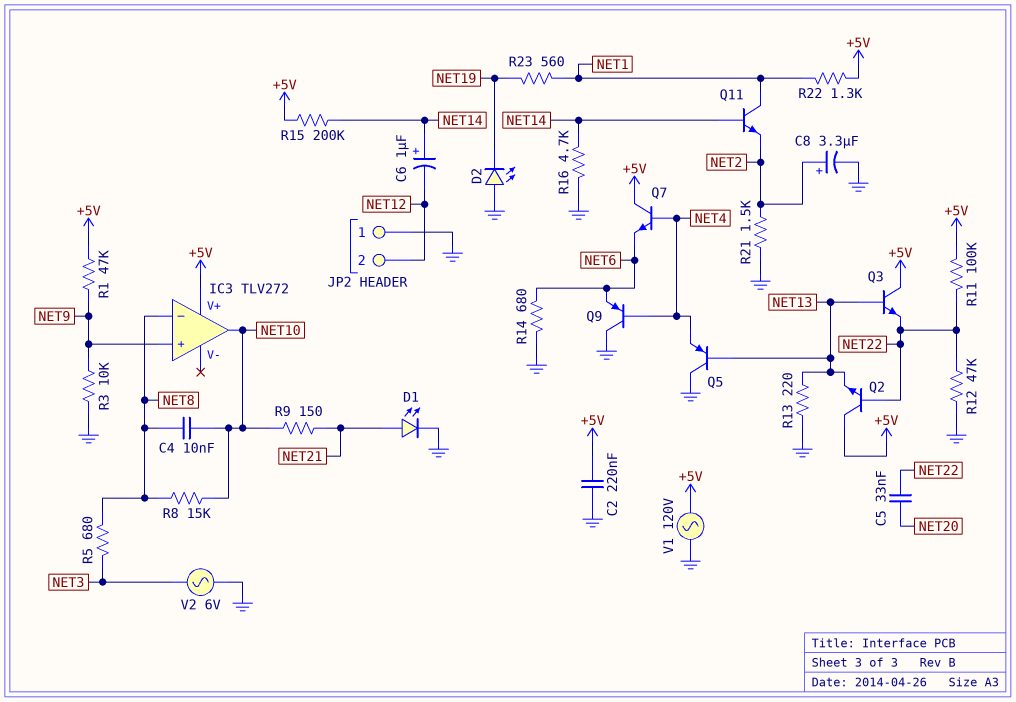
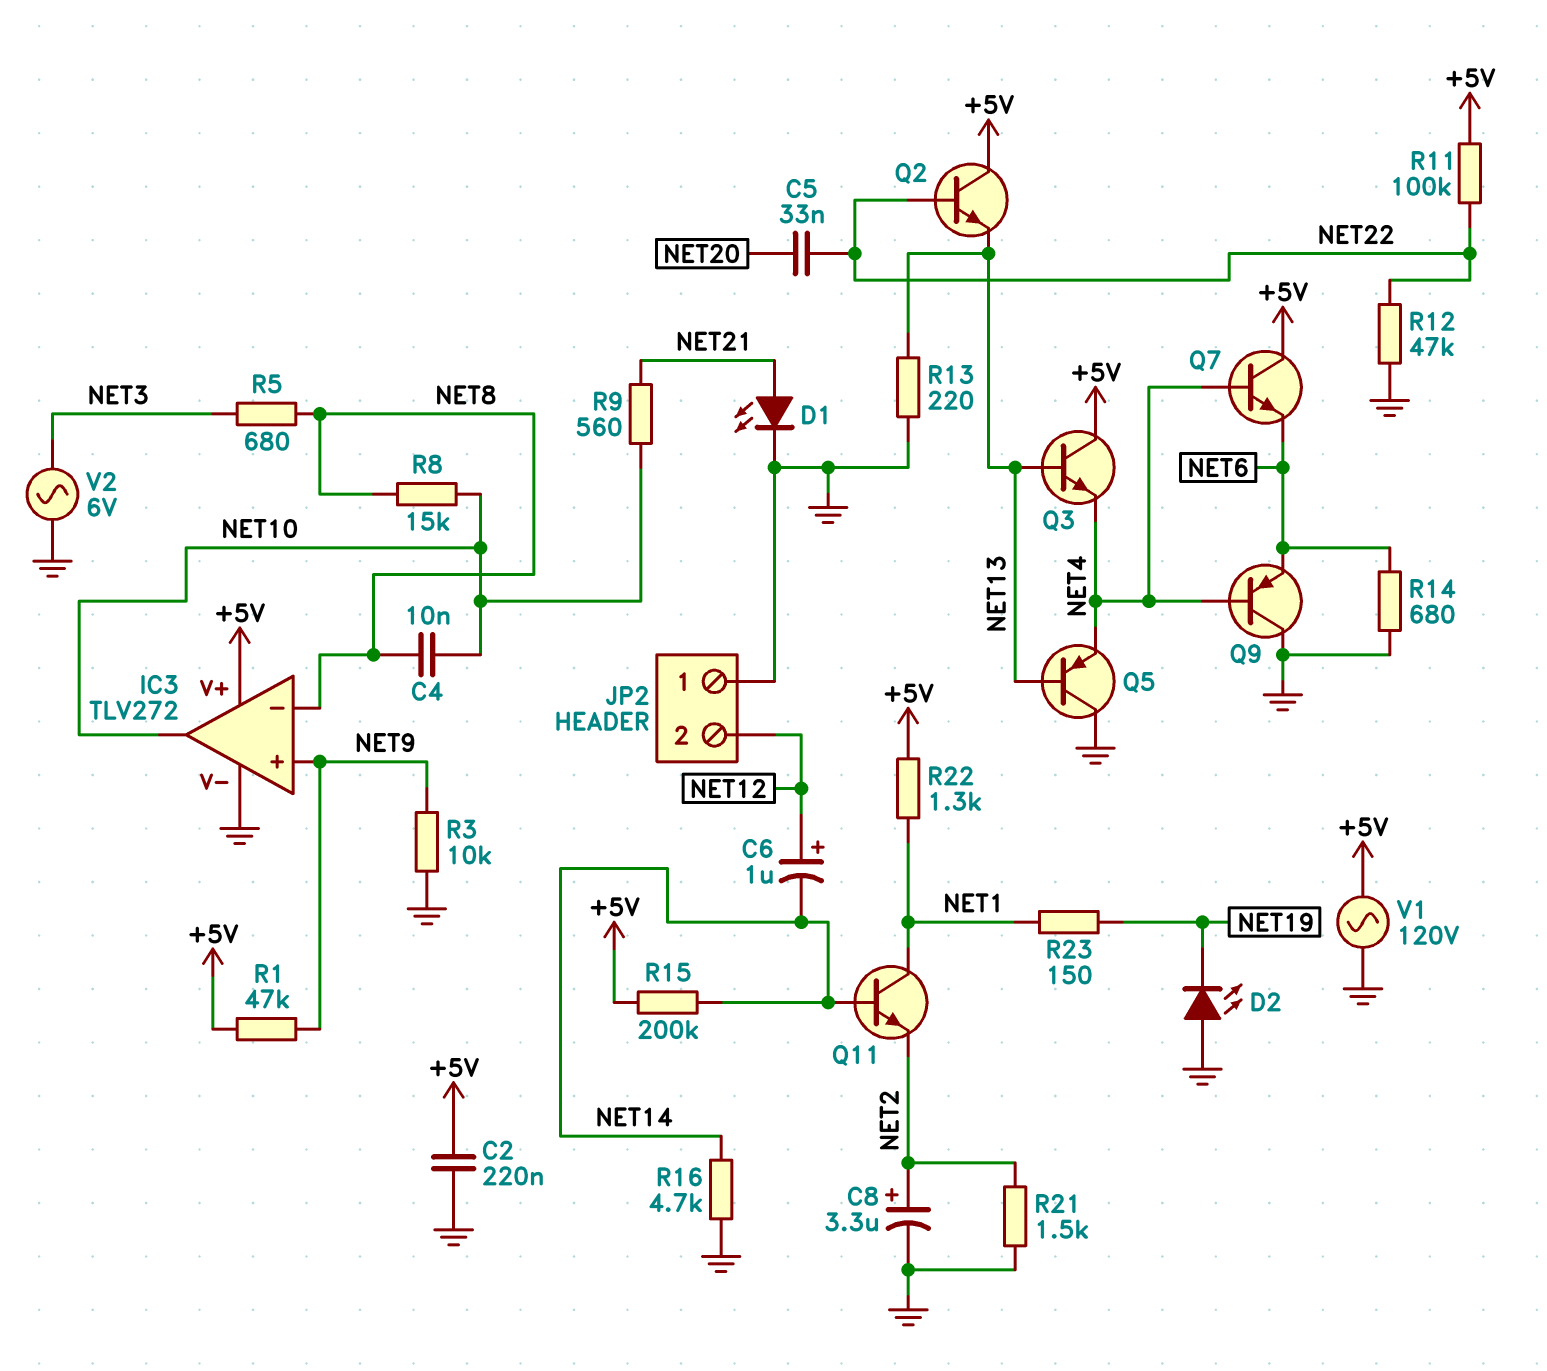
C6: 1uF (plus NET14, minus NET12) -> 1uF (plus NET12, minus NET14)
IC3 pin V-: none -> GND
Q3: NPN (B NET13, C +5V, E NET22) -> NPN (B NET13, C +5V, E NET4)
R9: 150 (NET10, NET21) -> 560 (NET10, NET21)
R23: 560 (NET1, NET19) -> 150 (NET1, NET19)

